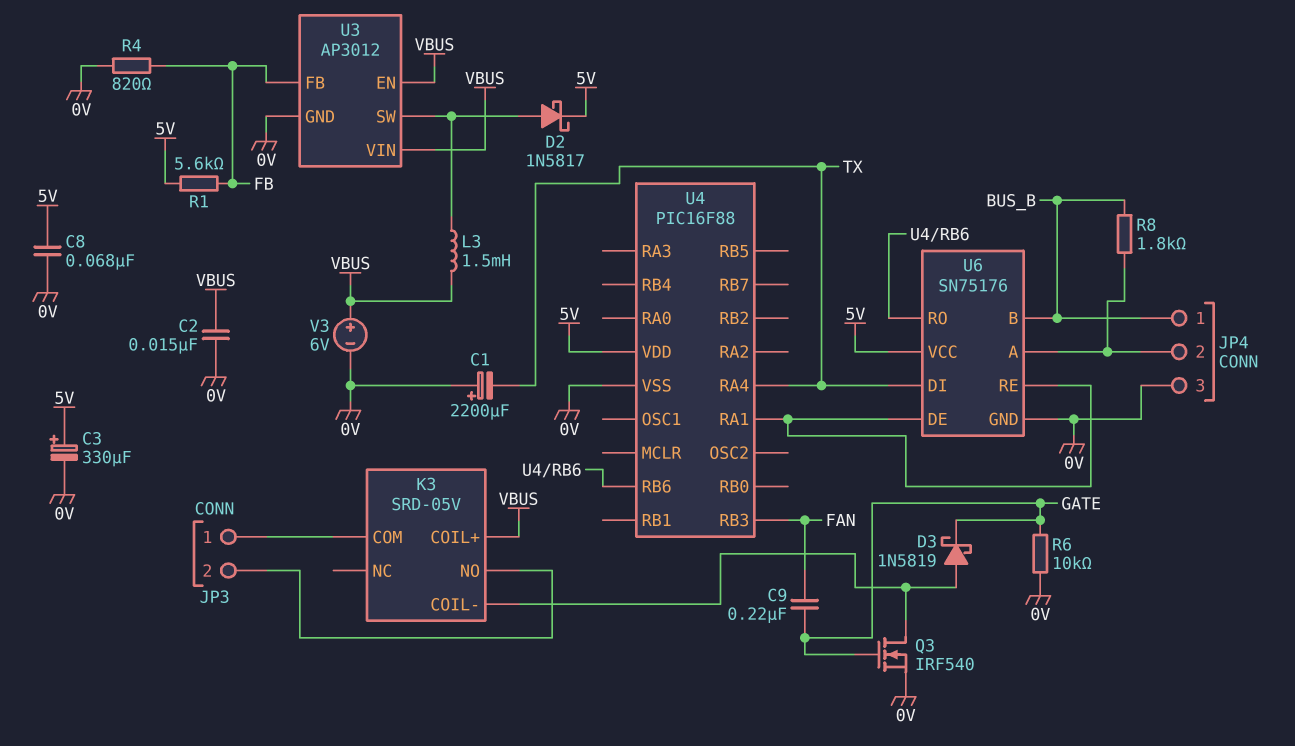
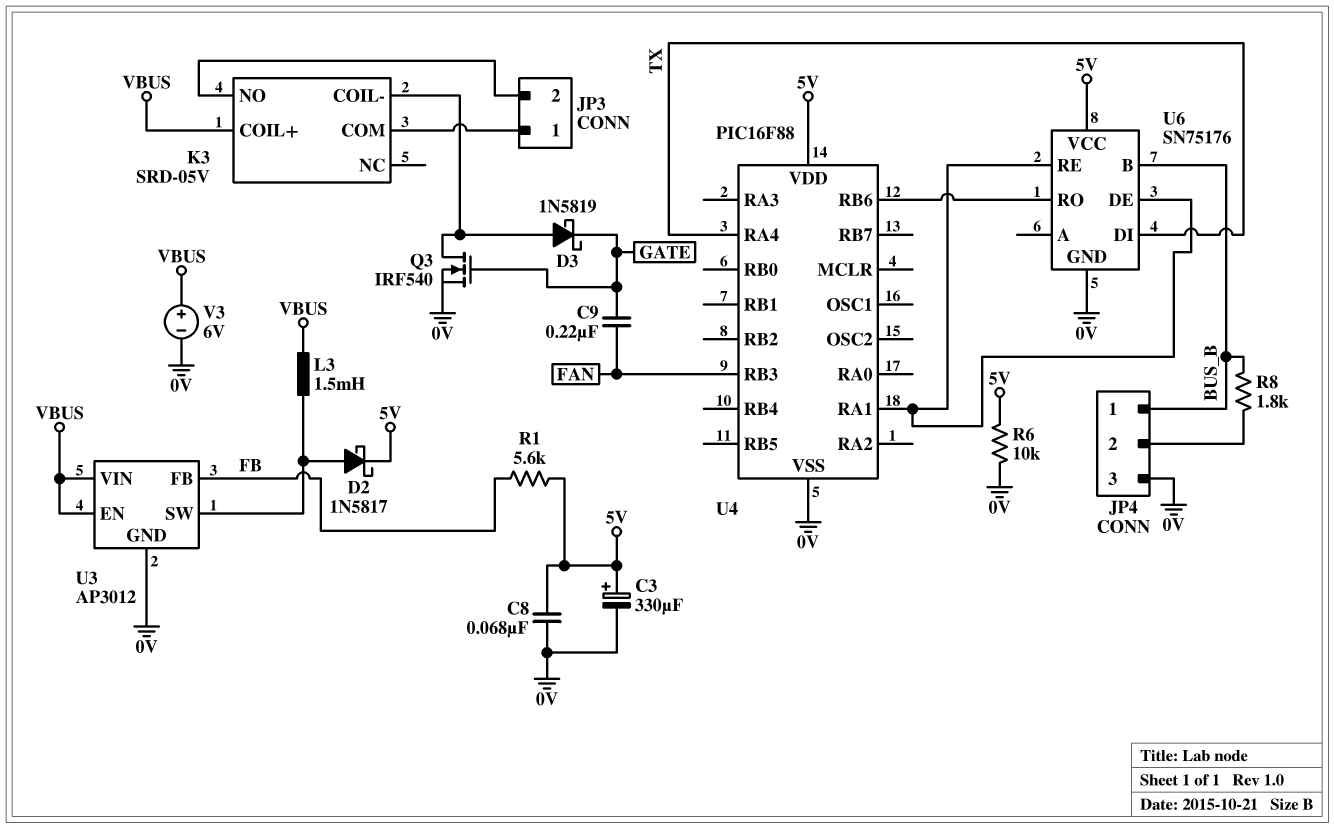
C1: 2200uF (plus 0V, minus TX) -> none
C2: 15nF (0V, VBUS) -> none
R4: 820 (0V, FB) -> none
R6: 10k (0V, GATE) -> 10k (0V, 5V)
U6 pin A: JP4/2 -> none

